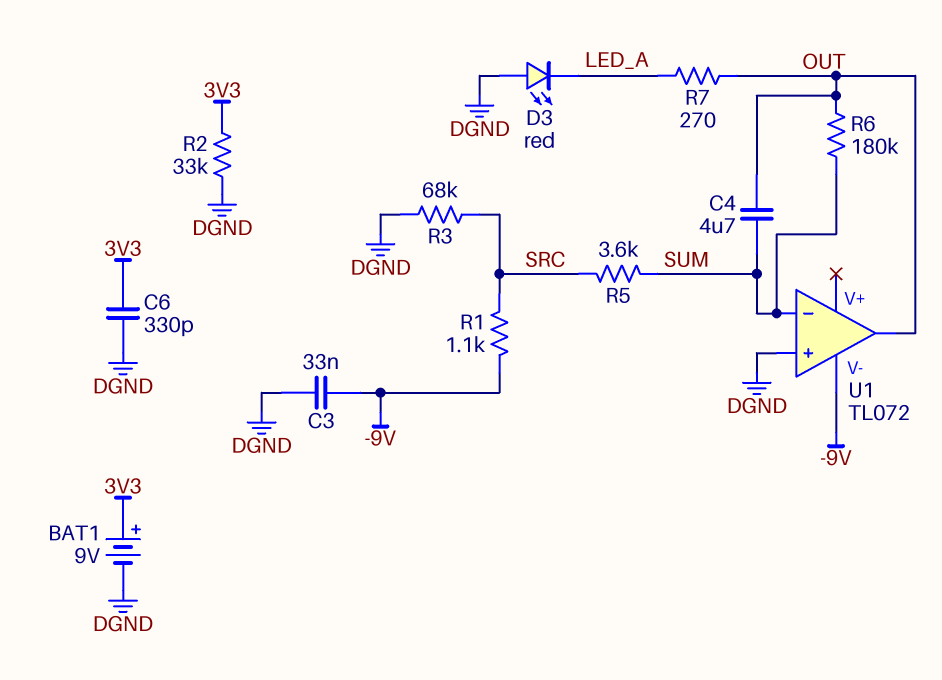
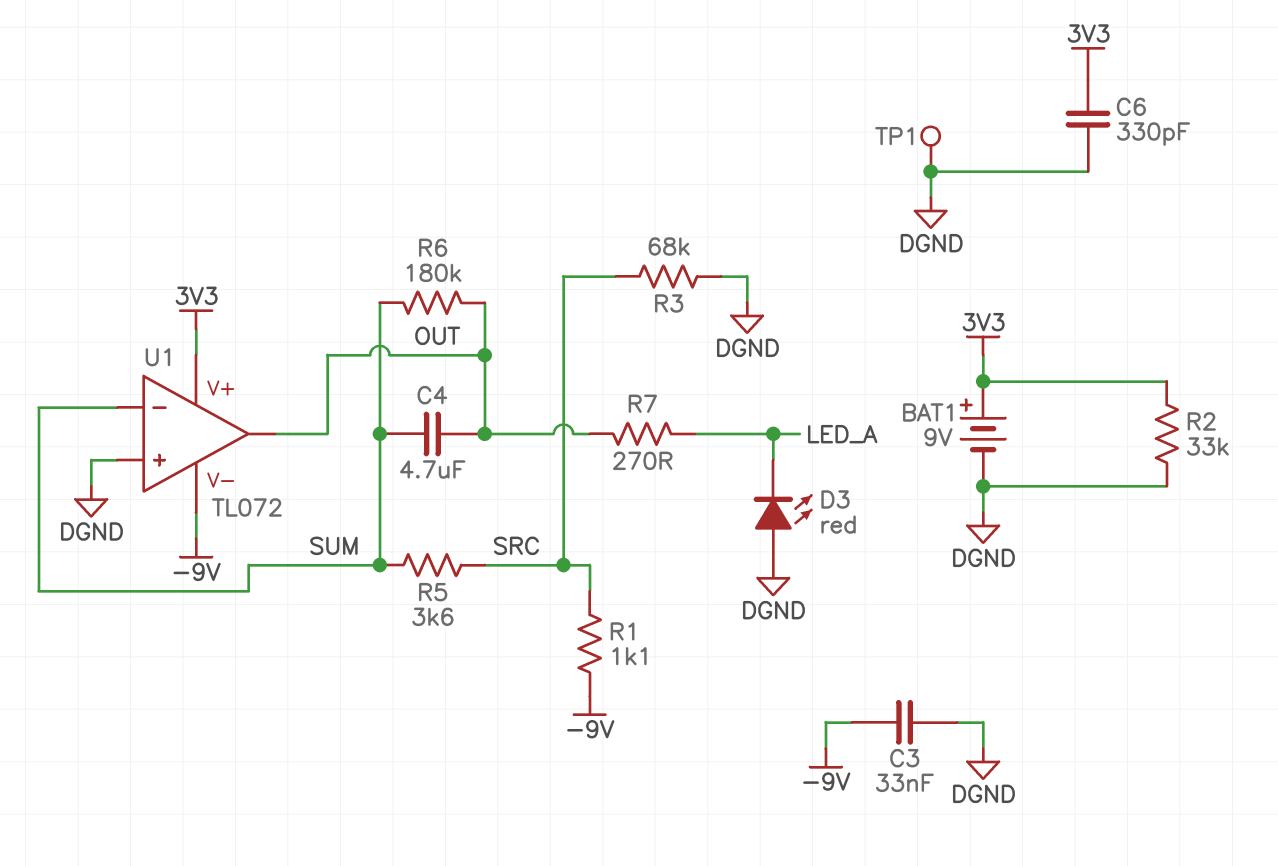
TP1: none -> test point (DGND)
U1 pin V+: none -> 3V3

